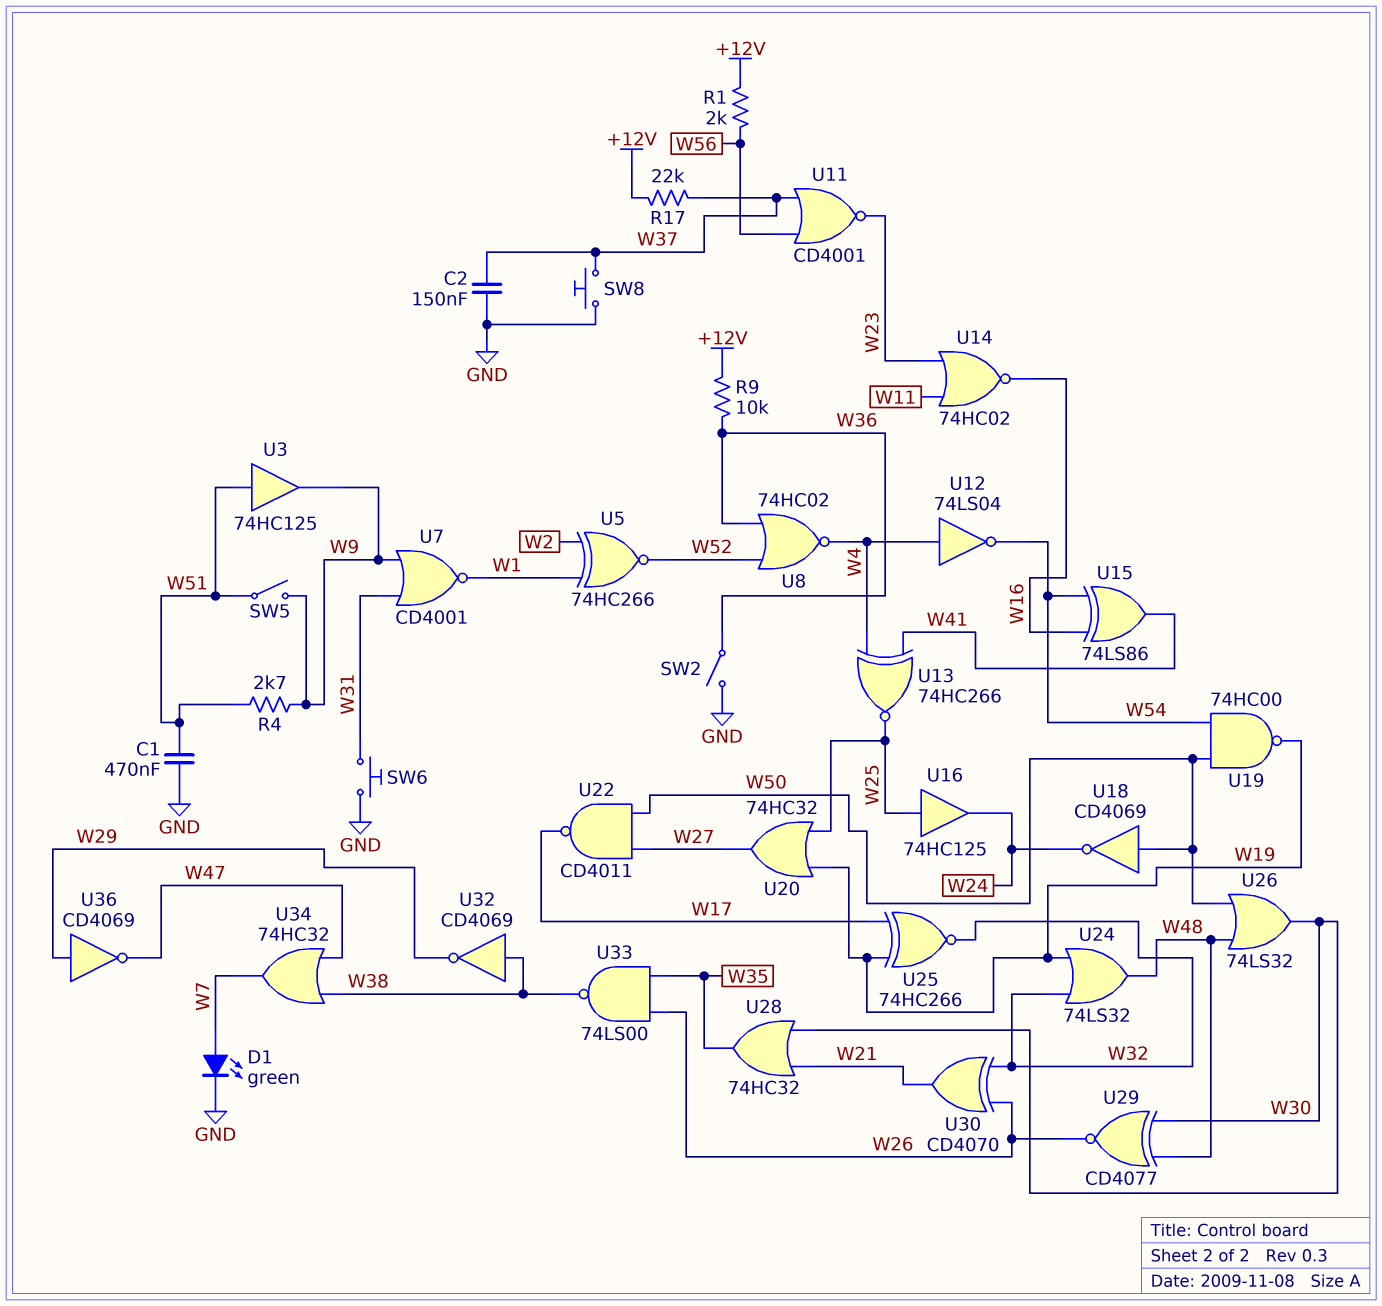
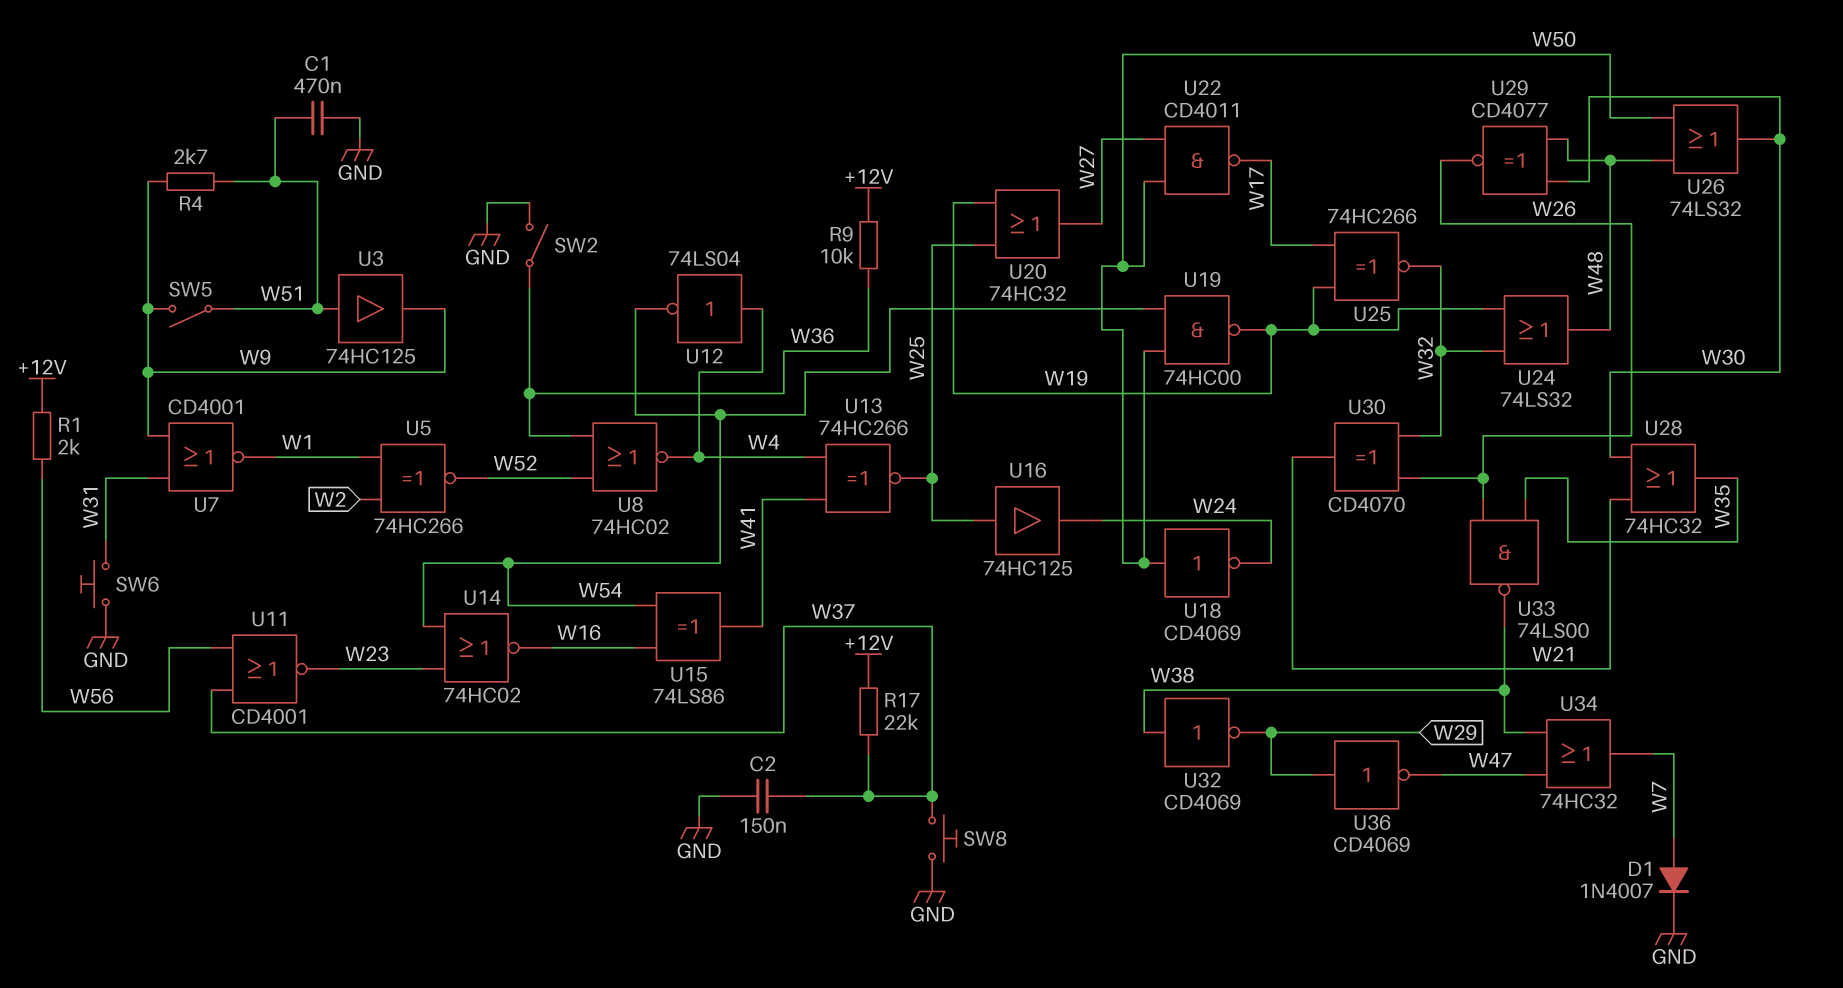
D1: LED green (A W7, K GND) -> diode 1N4007 (A W7, K GND)
U14: NOR 74HC02 (in W11, in W23, out W16) -> NOR 74HC02 (in W23, in W54, out W16)

